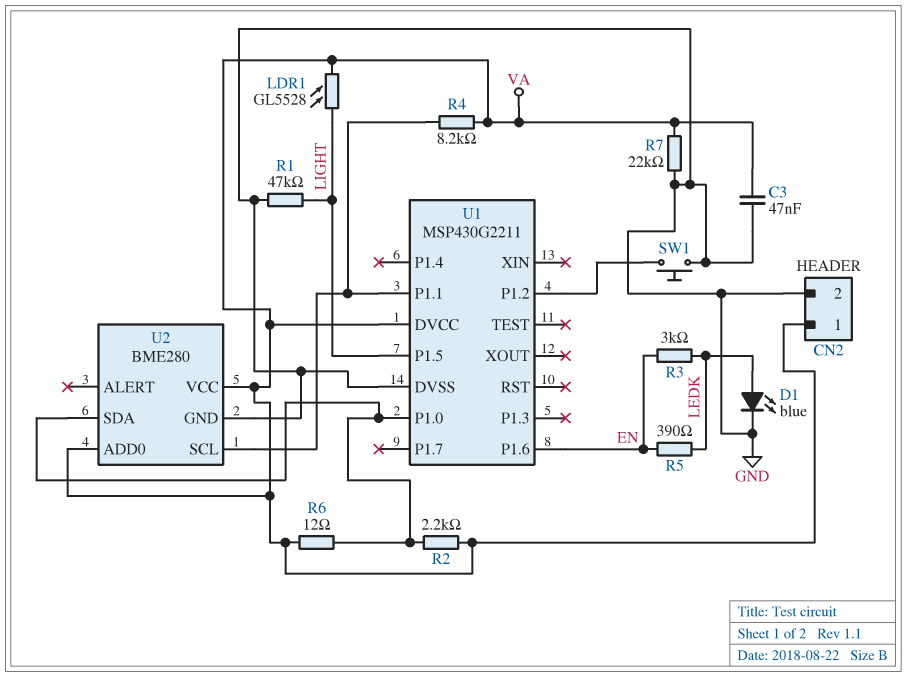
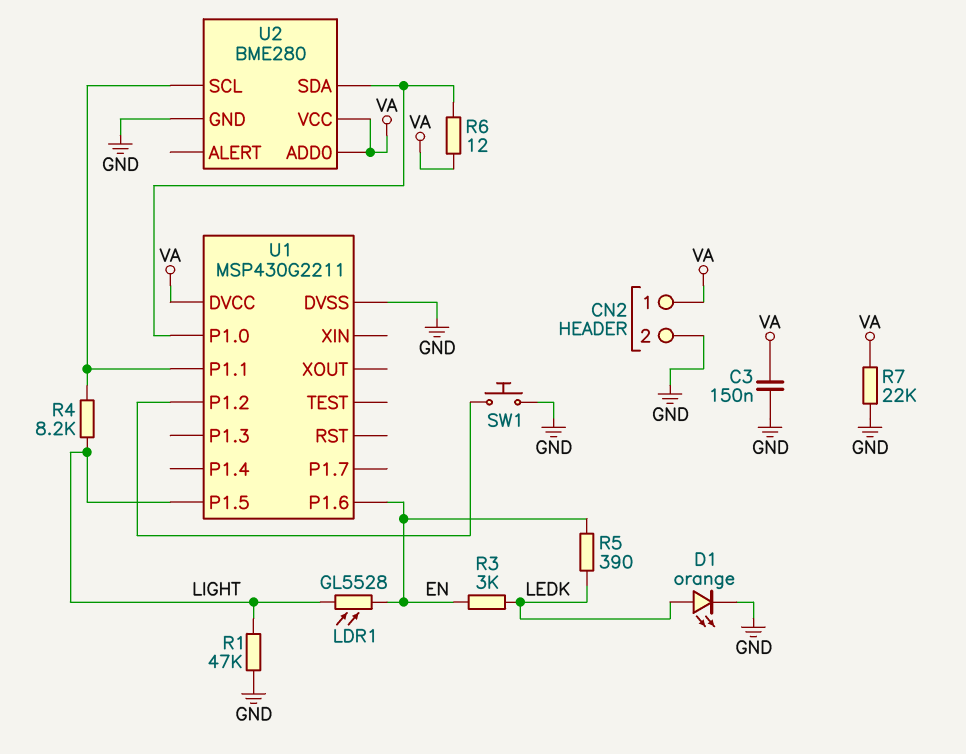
C3: 47nF (GND, VA) -> 150nF (GND, VA)
D1: LED blue (A LEDK, K GND) -> LED orange (A LEDK, K GND)
LDR1: GL5528 (LIGHT, VA) -> GL5528 (EN, LIGHT)
R2: 2.2k (U1/P1.0, VA) -> none
R4: 8.2k (U1/P1.1, VA) -> 8.2k (LIGHT, U1/P1.1)

